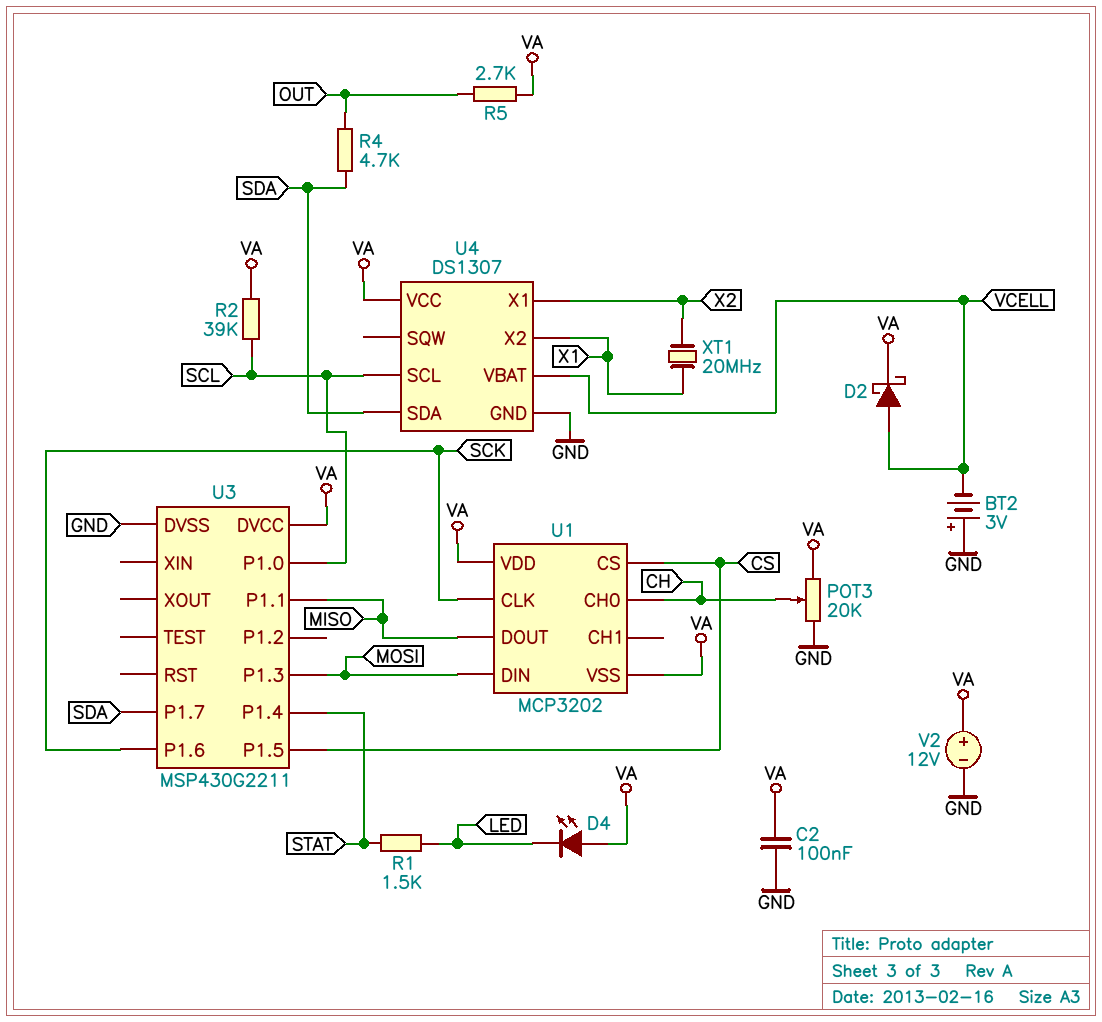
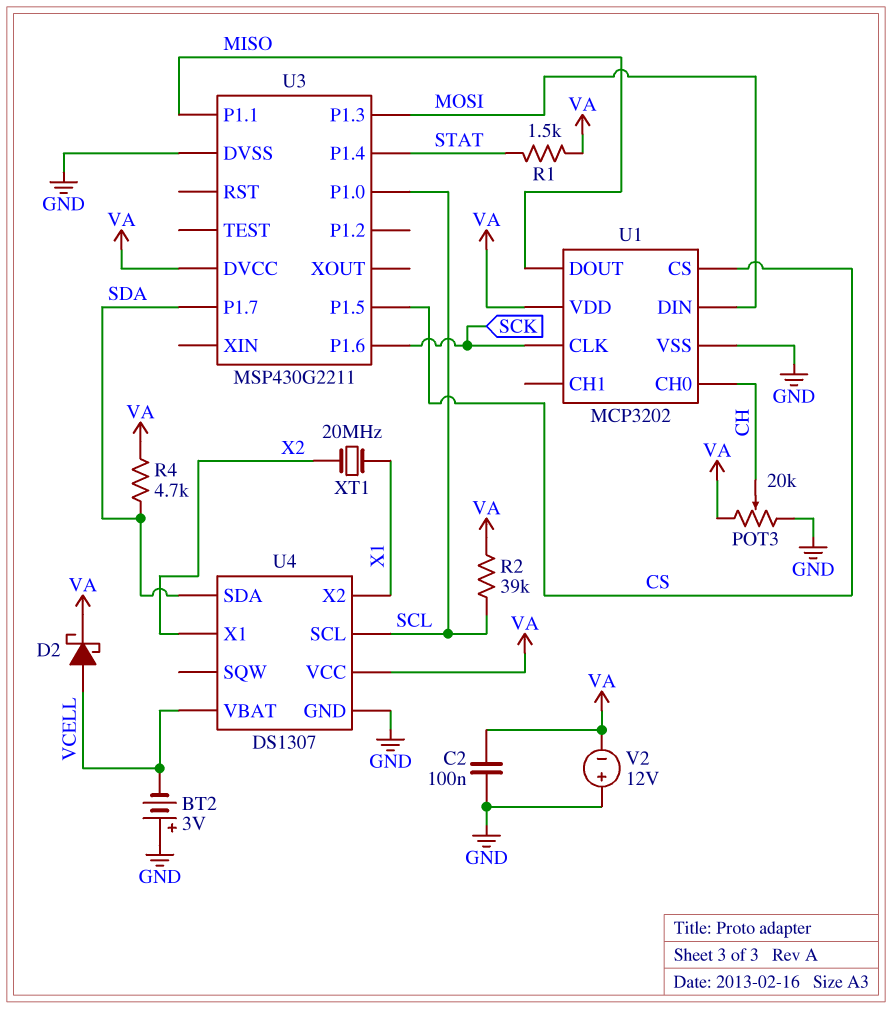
D4: LED (A VA, K LED) -> none
R1: 1.5k (LED, STAT) -> 1.5k (STAT, VA)
R4: 4.7k (OUT, SDA) -> 4.7k (SDA, VA)
R5: 2.7k (OUT, VA) -> none
U1 pin VSS: VA -> GND
V2: 12V (plus VA, minus GND) -> 12V (plus GND, minus VA)

